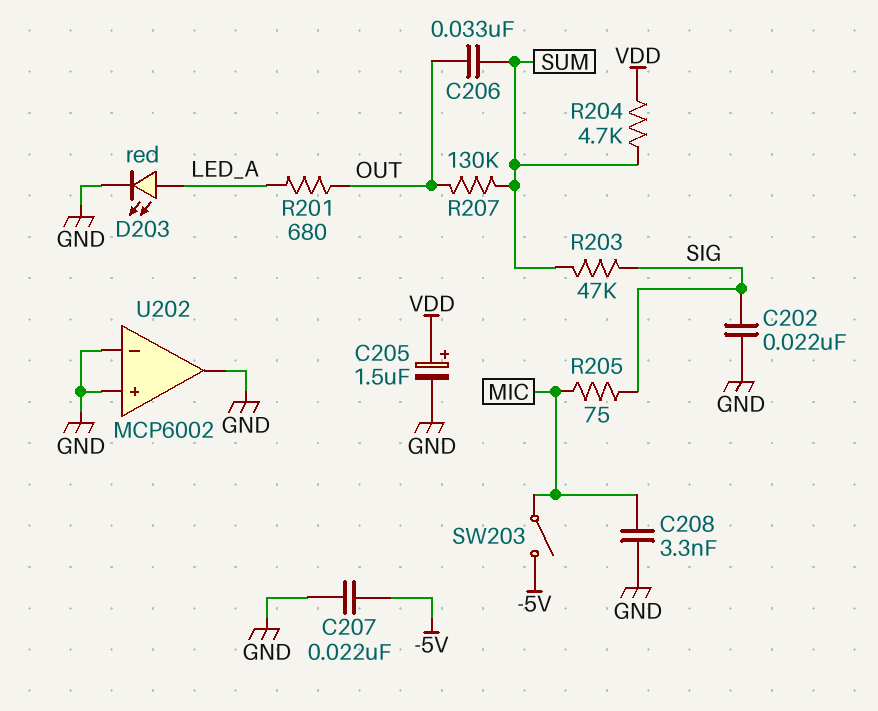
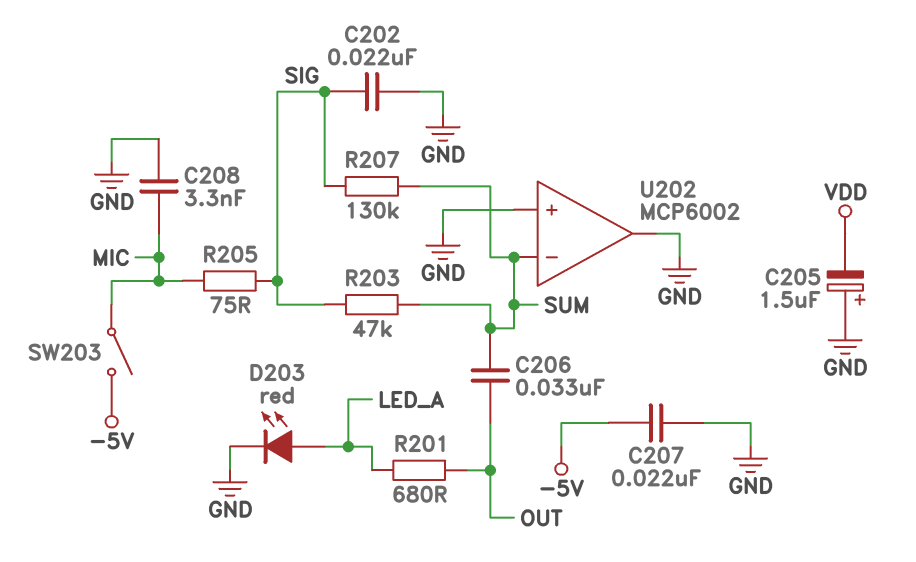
C205: 1.5uF (plus VDD, minus GND) -> 1.5uF (plus GND, minus VDD)
R204: 4.7k (SUM, VDD) -> none
R207: 130k (OUT, SUM) -> 130k (SIG, SUM)
U202 pin in-: GND -> SUM

